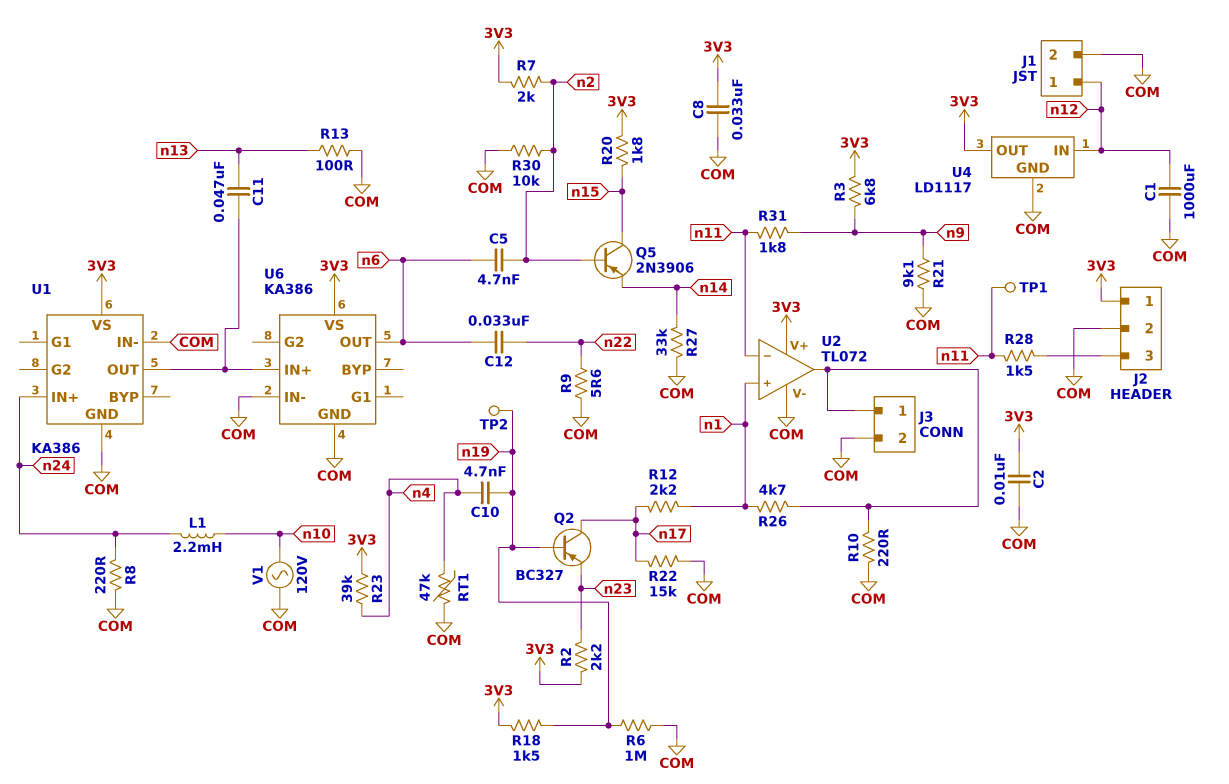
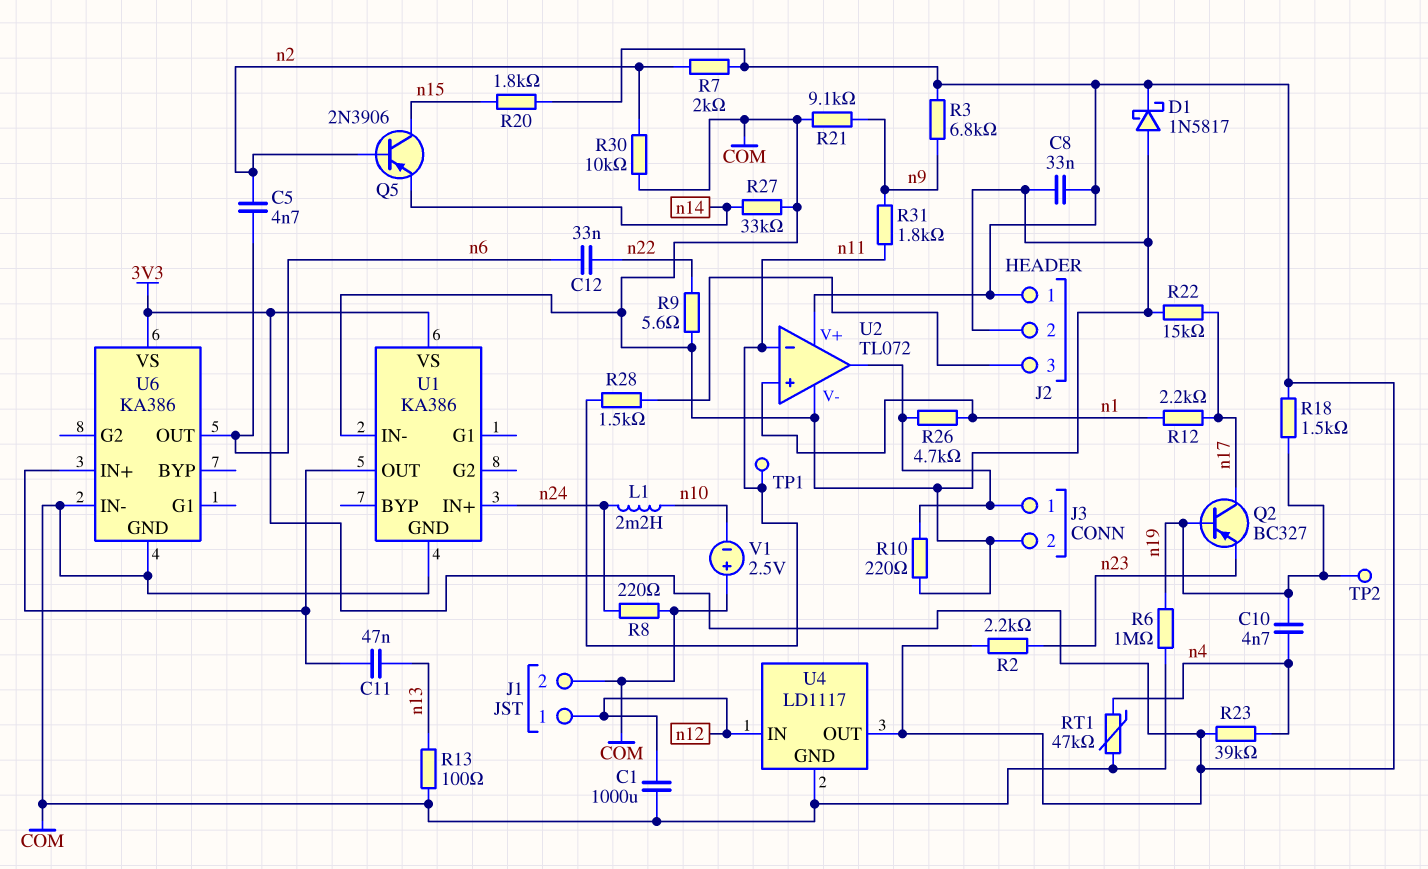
C2: 10nF (3V3, COM) -> none
D1: none -> schottky 1N5817 (A COM, K 3V3)
V1: AC 120V (COM, n10) -> 2.5V (plus COM, minus n10)

